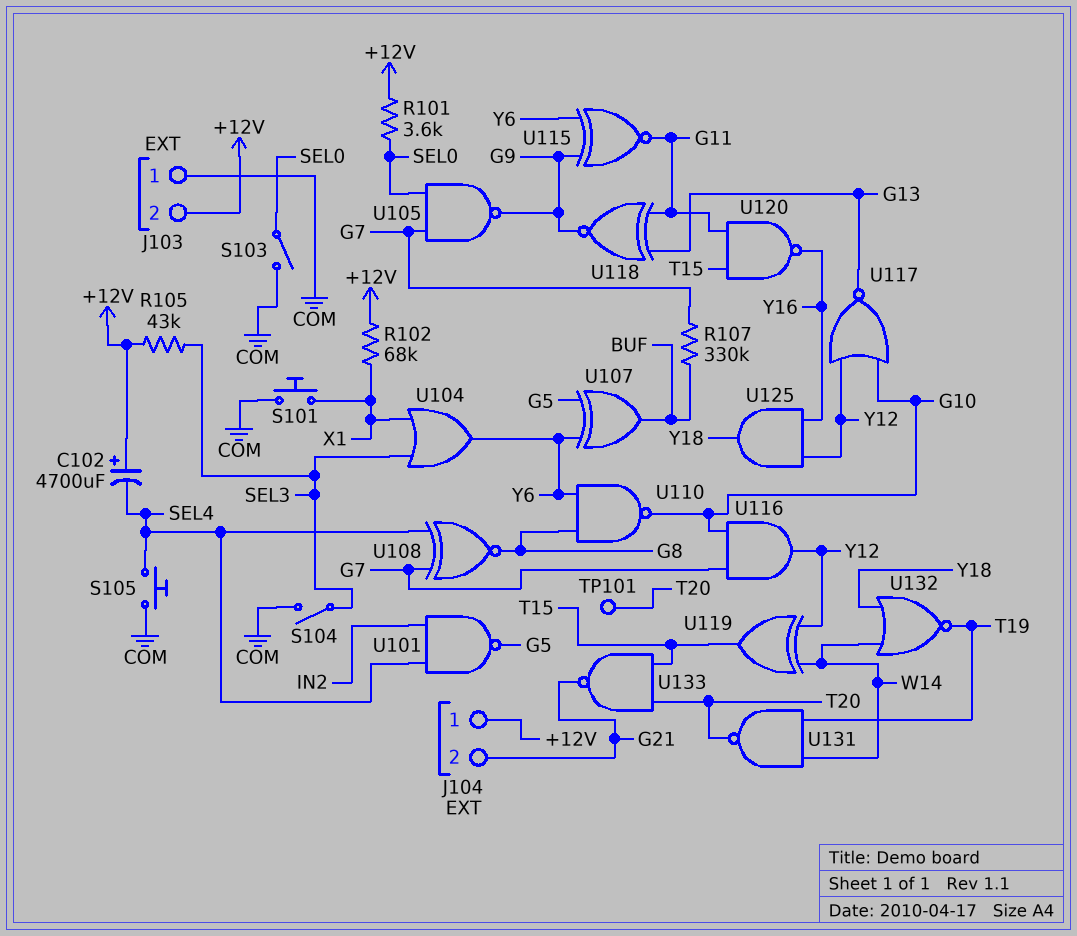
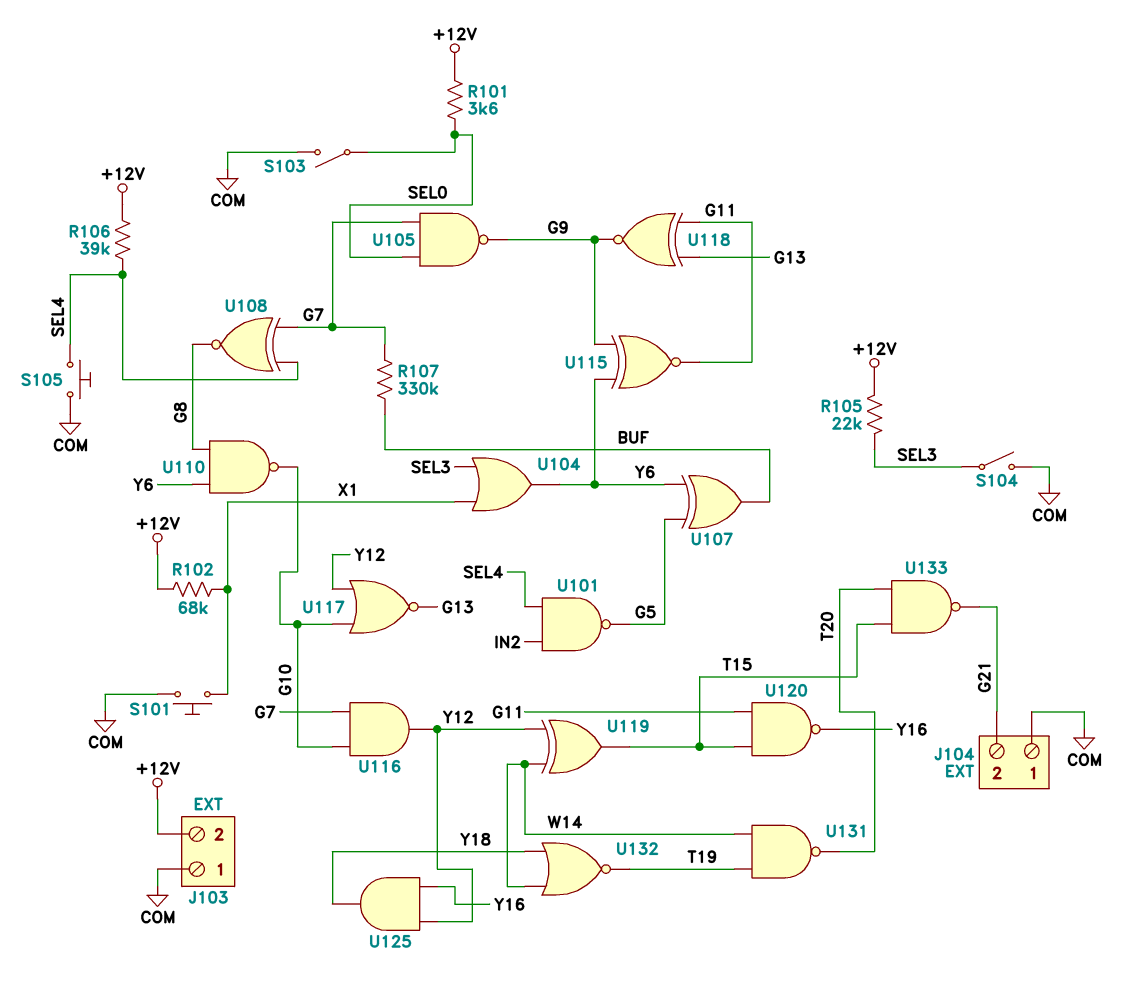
C102: 4700uF (plus +12V, minus SEL4) -> none
J104 pin 1: +12V -> COM
R105: 43k (+12V, SEL3) -> 22k (+12V, SEL3)
R106: none -> 39k (+12V, SEL4)
TP101: test point (T20) -> none

